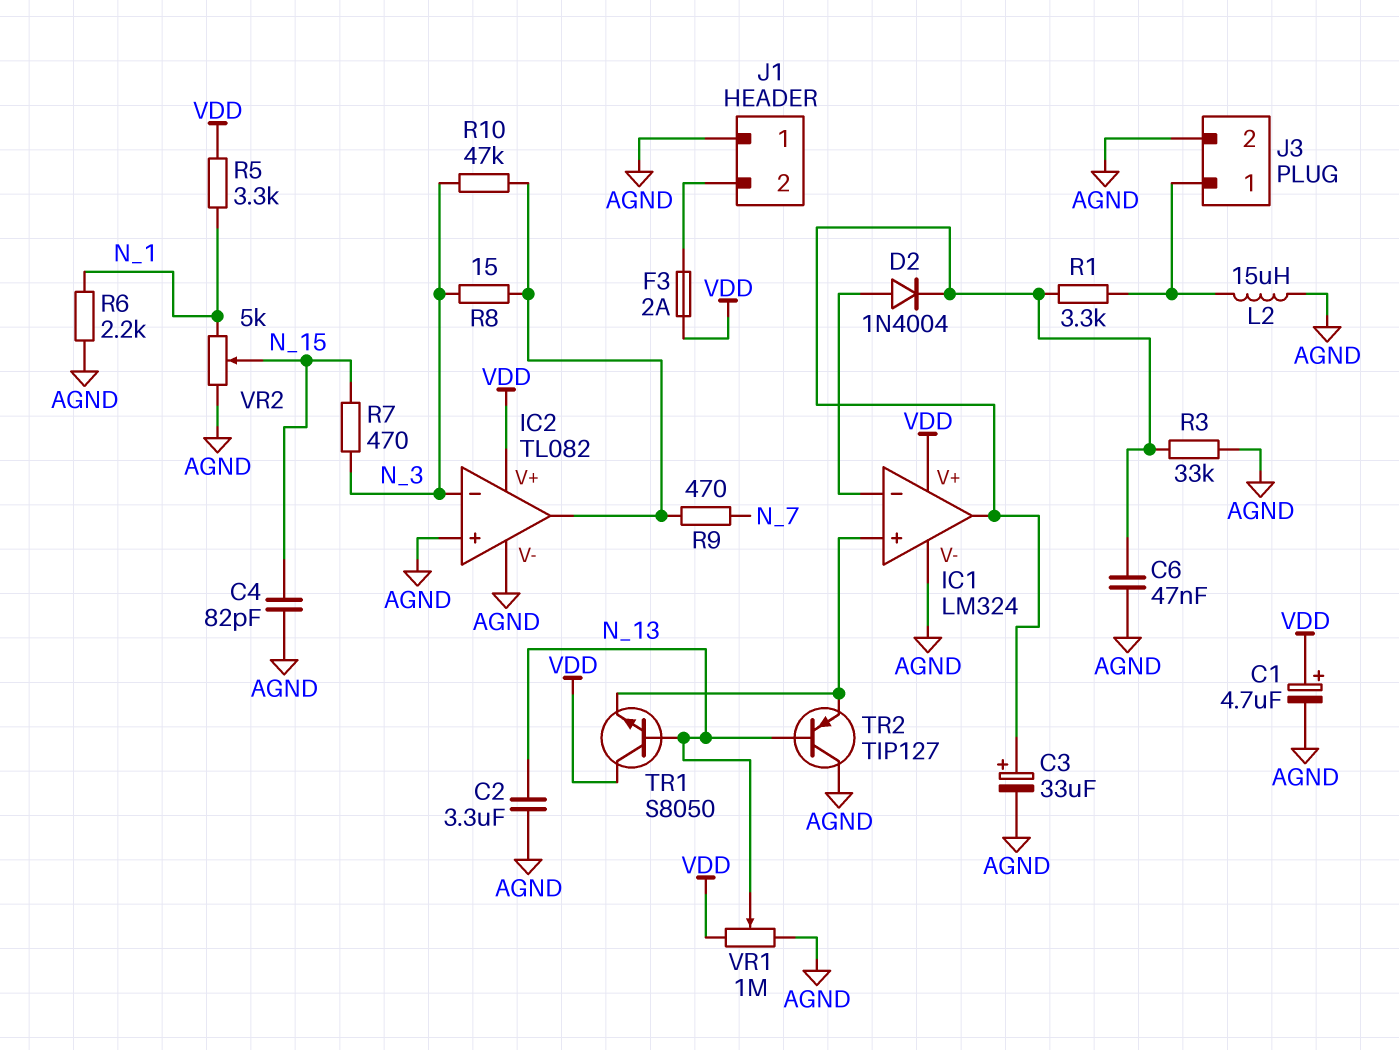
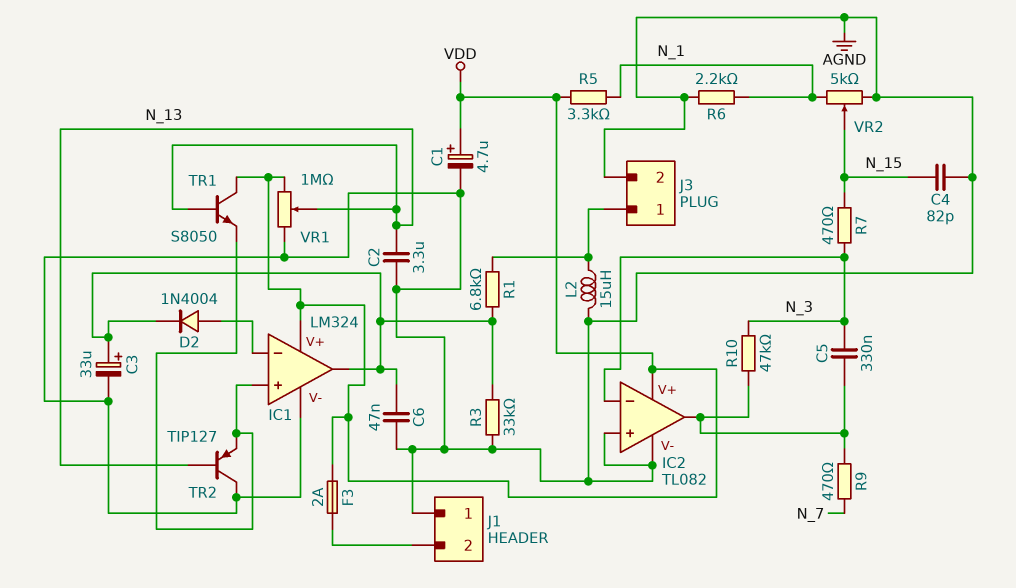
C5: none -> 330nF (IC2/out, N_3)
R1: 3.3k (IC1/out, J3/1) -> 6.8k (IC1/out, J3/1)
R8: 15 (IC2/out, N_3) -> none

